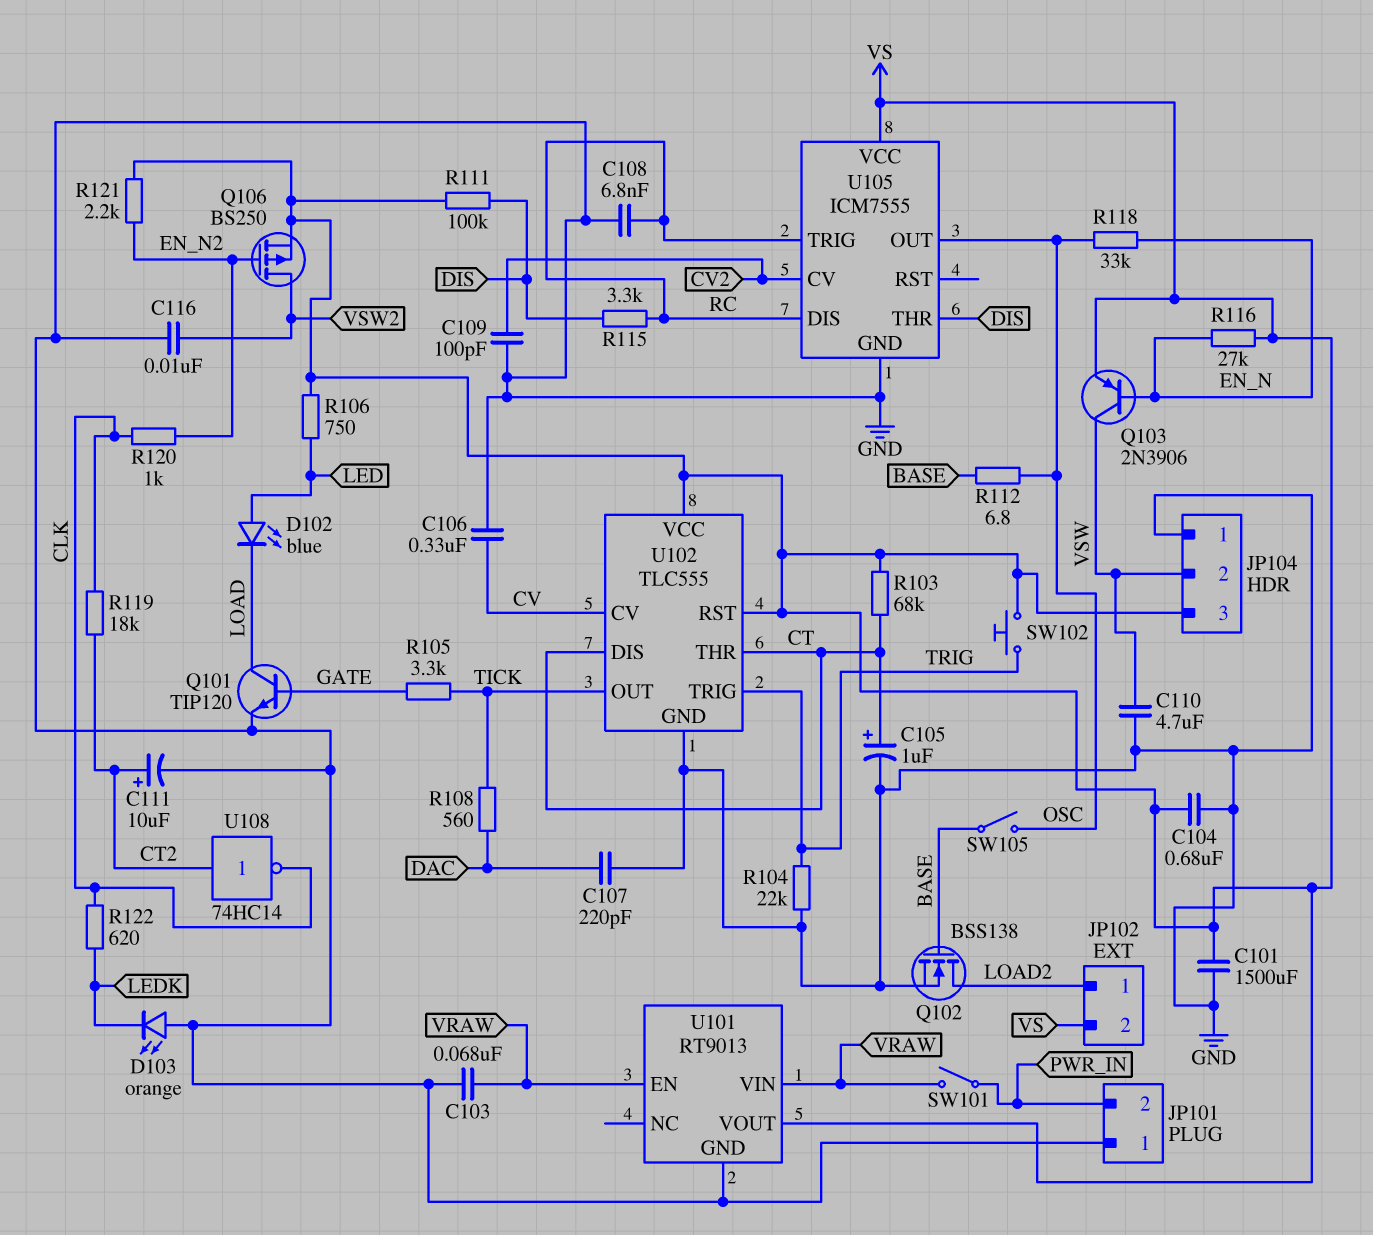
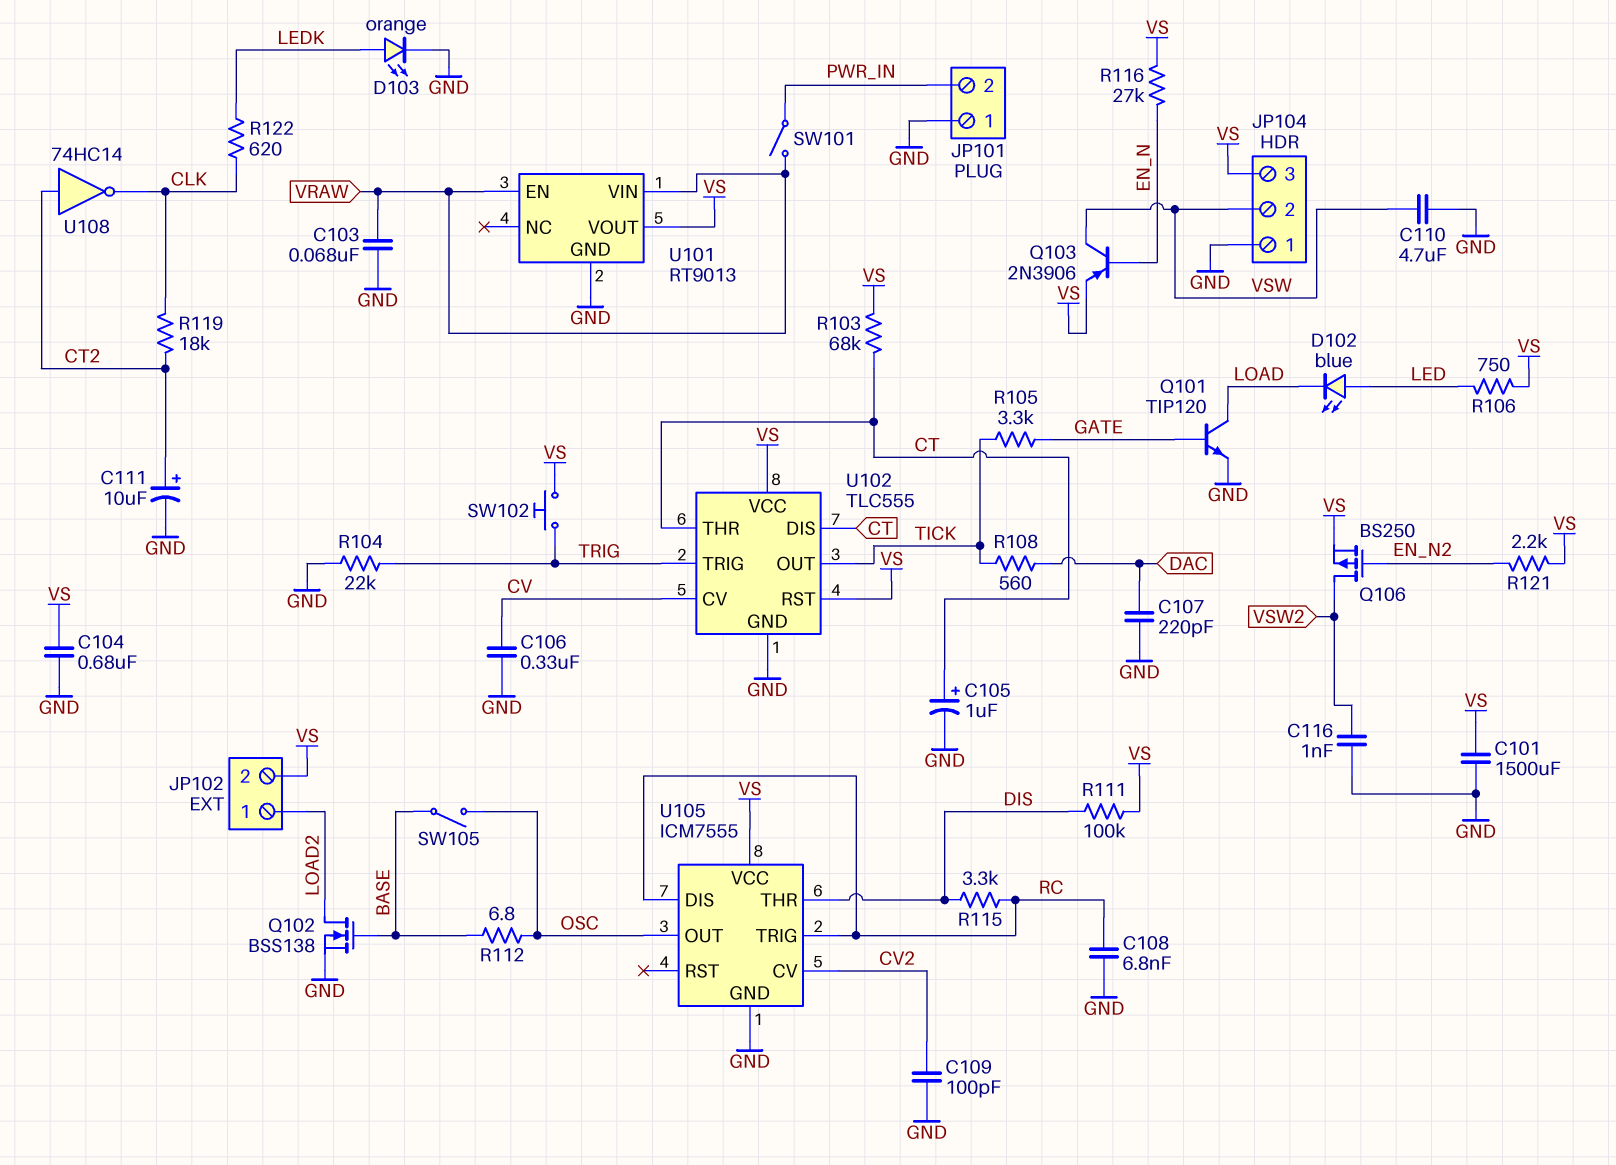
C116: 10nF (GND, VSW2) -> 1nF (GND, VSW2)
D103: LED orange (A GND, K LEDK) -> LED orange (A LEDK, K GND)
R118: 33k (EN_N, OSC) -> none
R120: 1k (CLK, EN_N2) -> none

